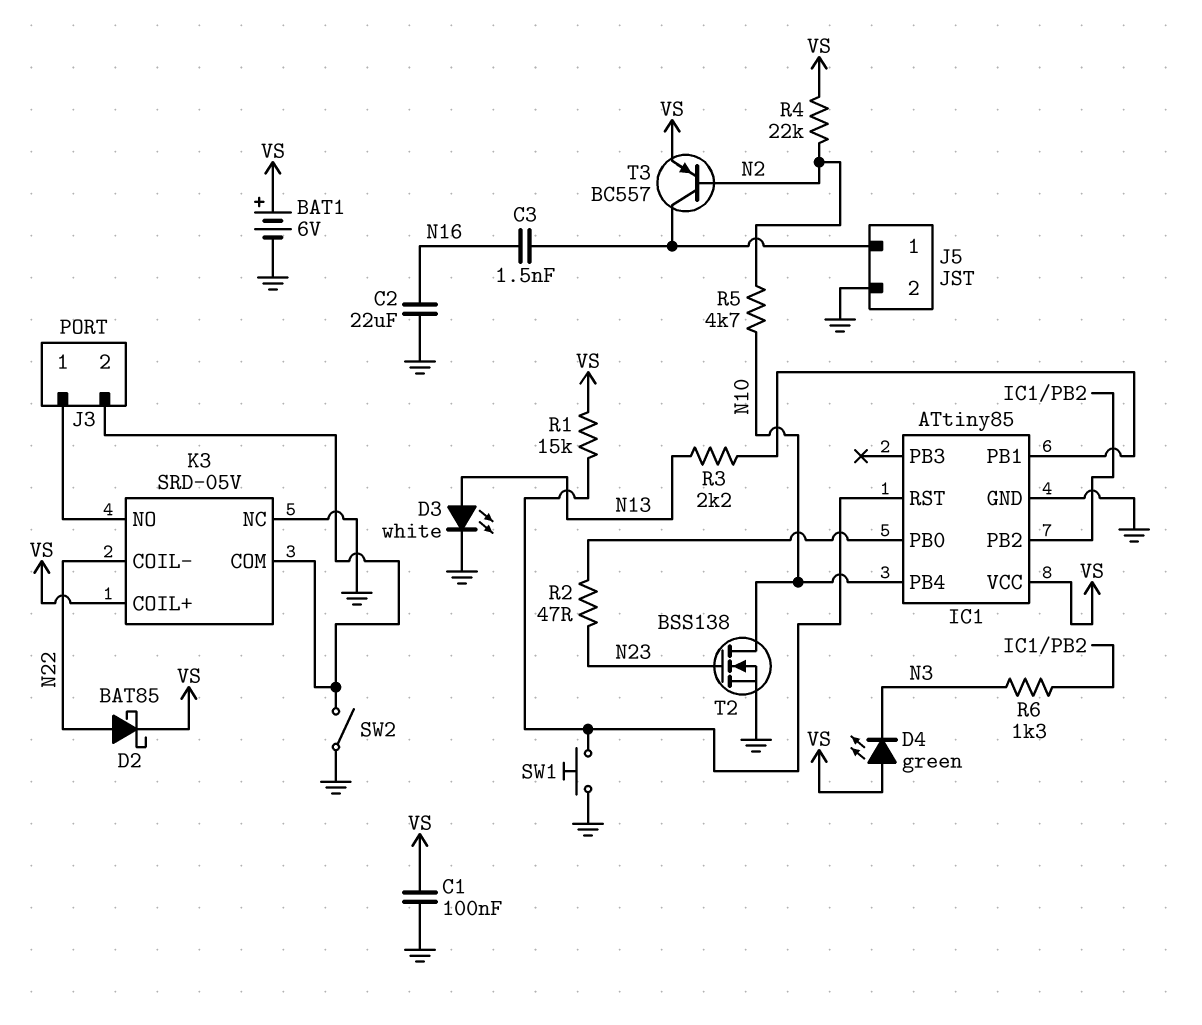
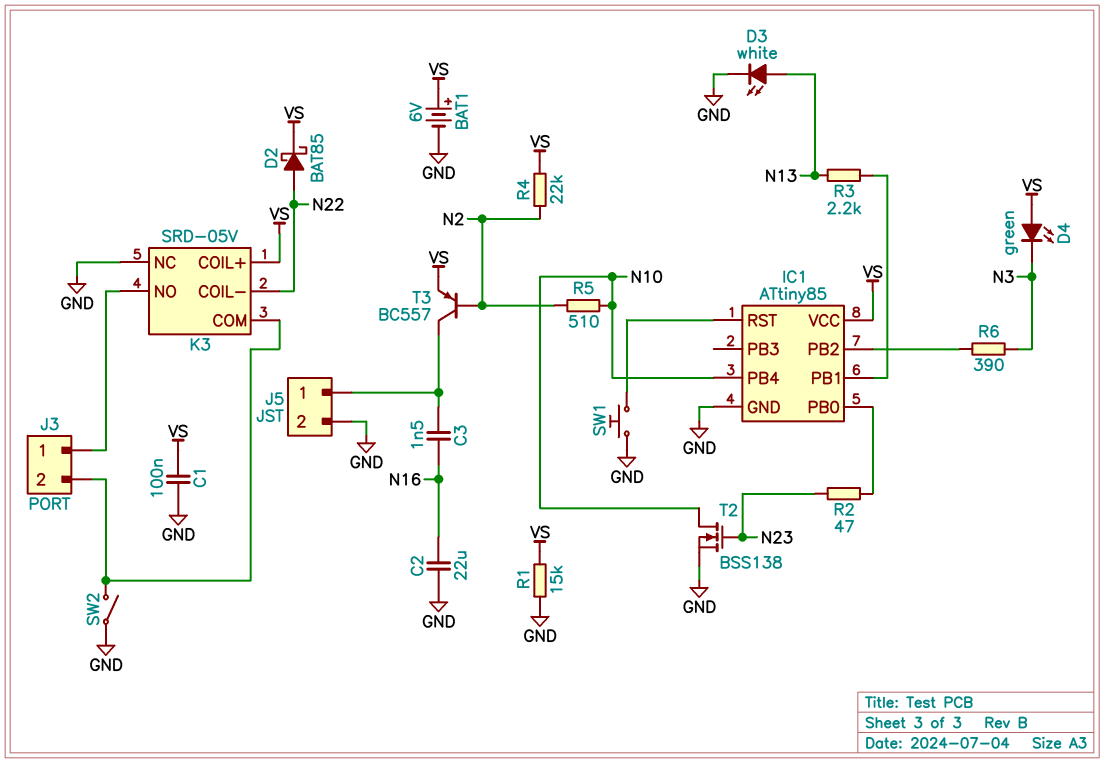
R1: 15k (IC1/RST, VS) -> 15k (GND, VS)
R5: 4.7k (N2, N10) -> 510 (N2, N10)
R6: 1.3k (IC1/PB2, N3) -> 390 (IC1/PB2, N3)

